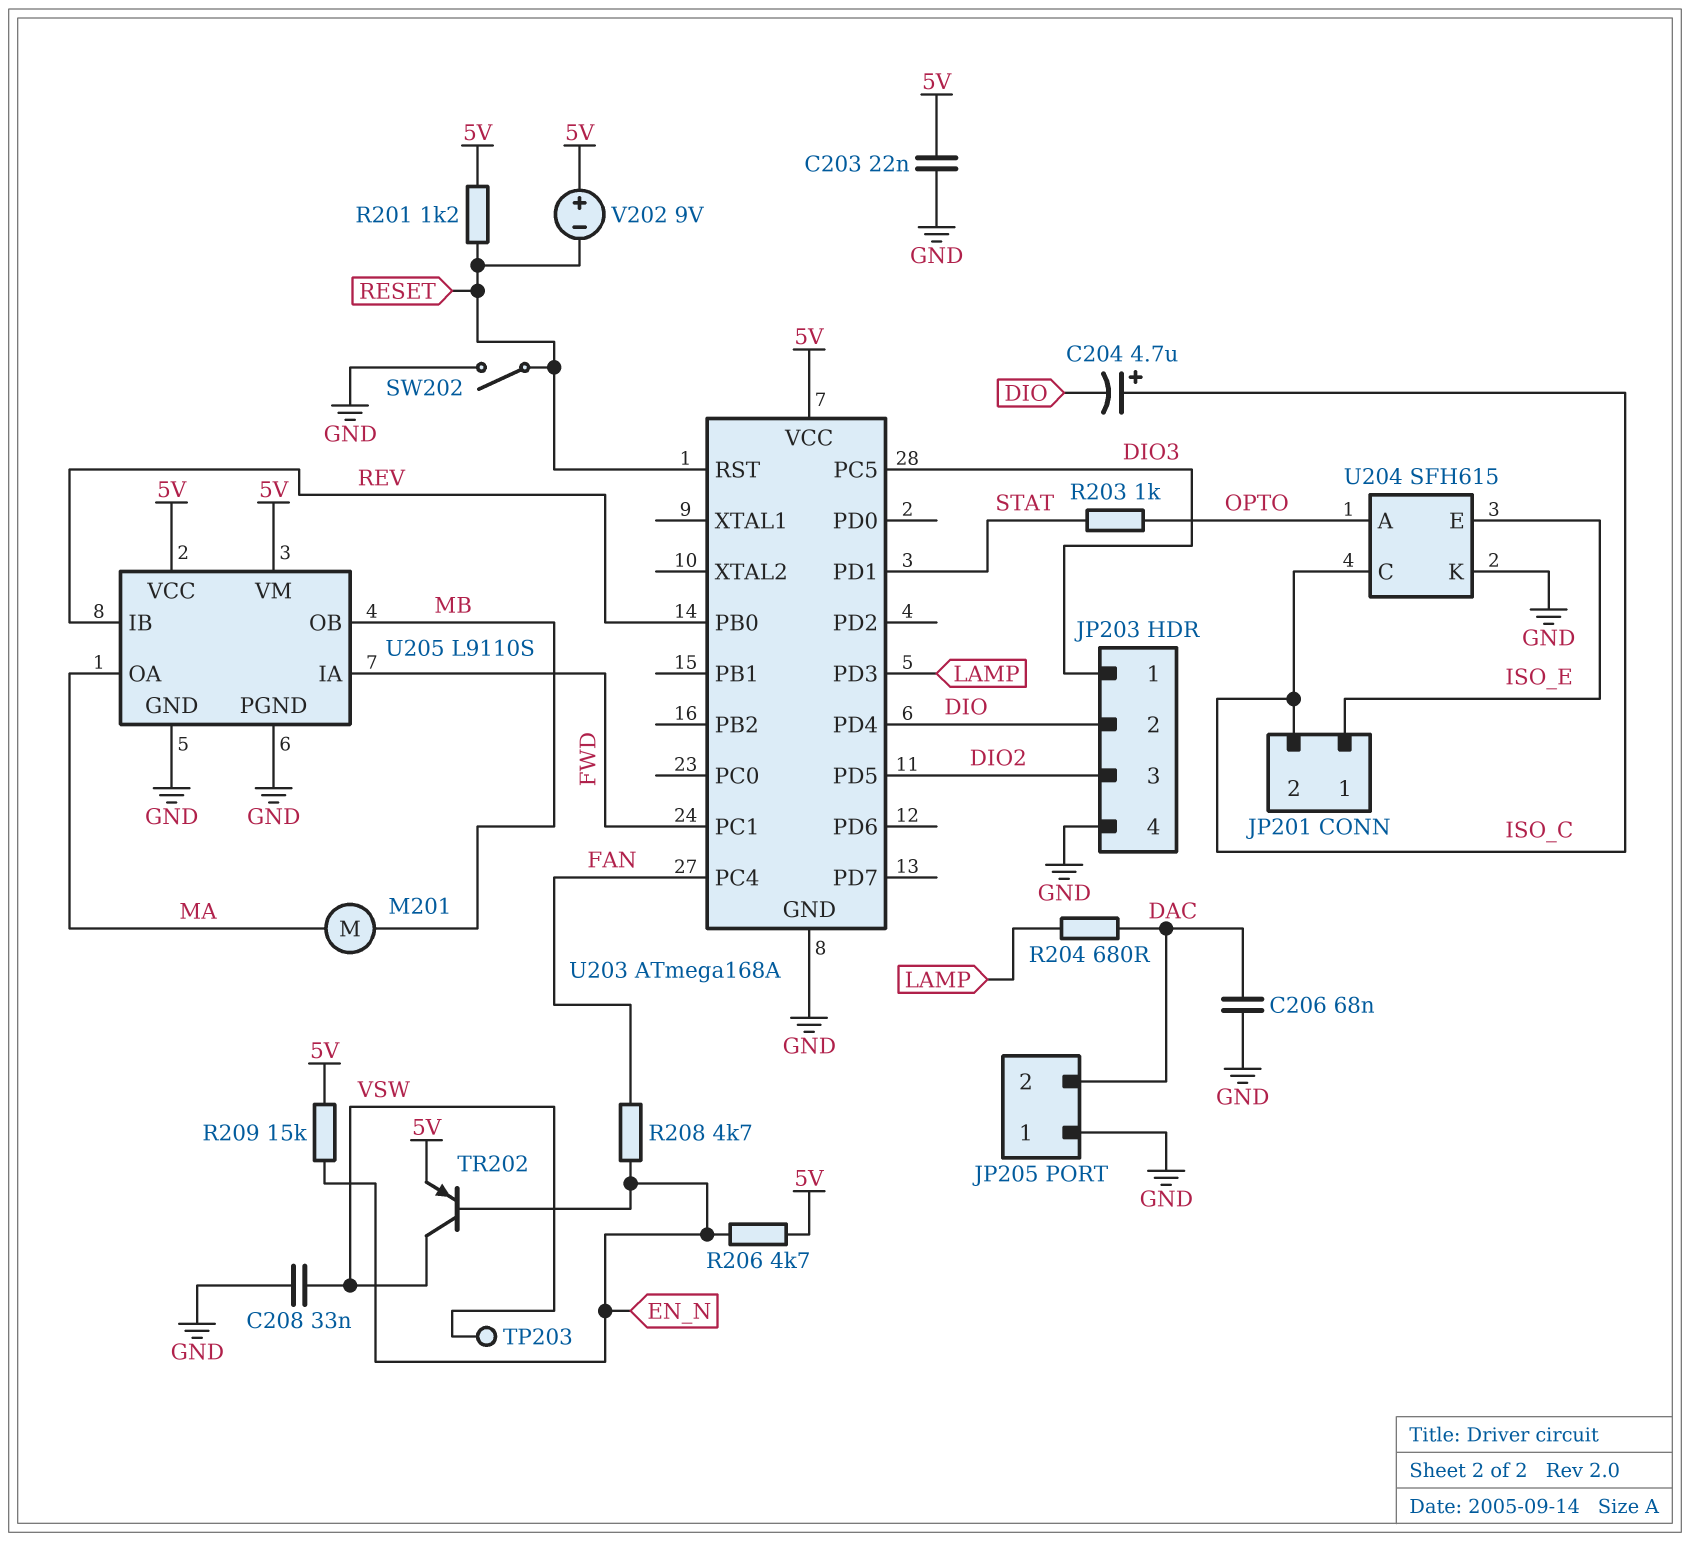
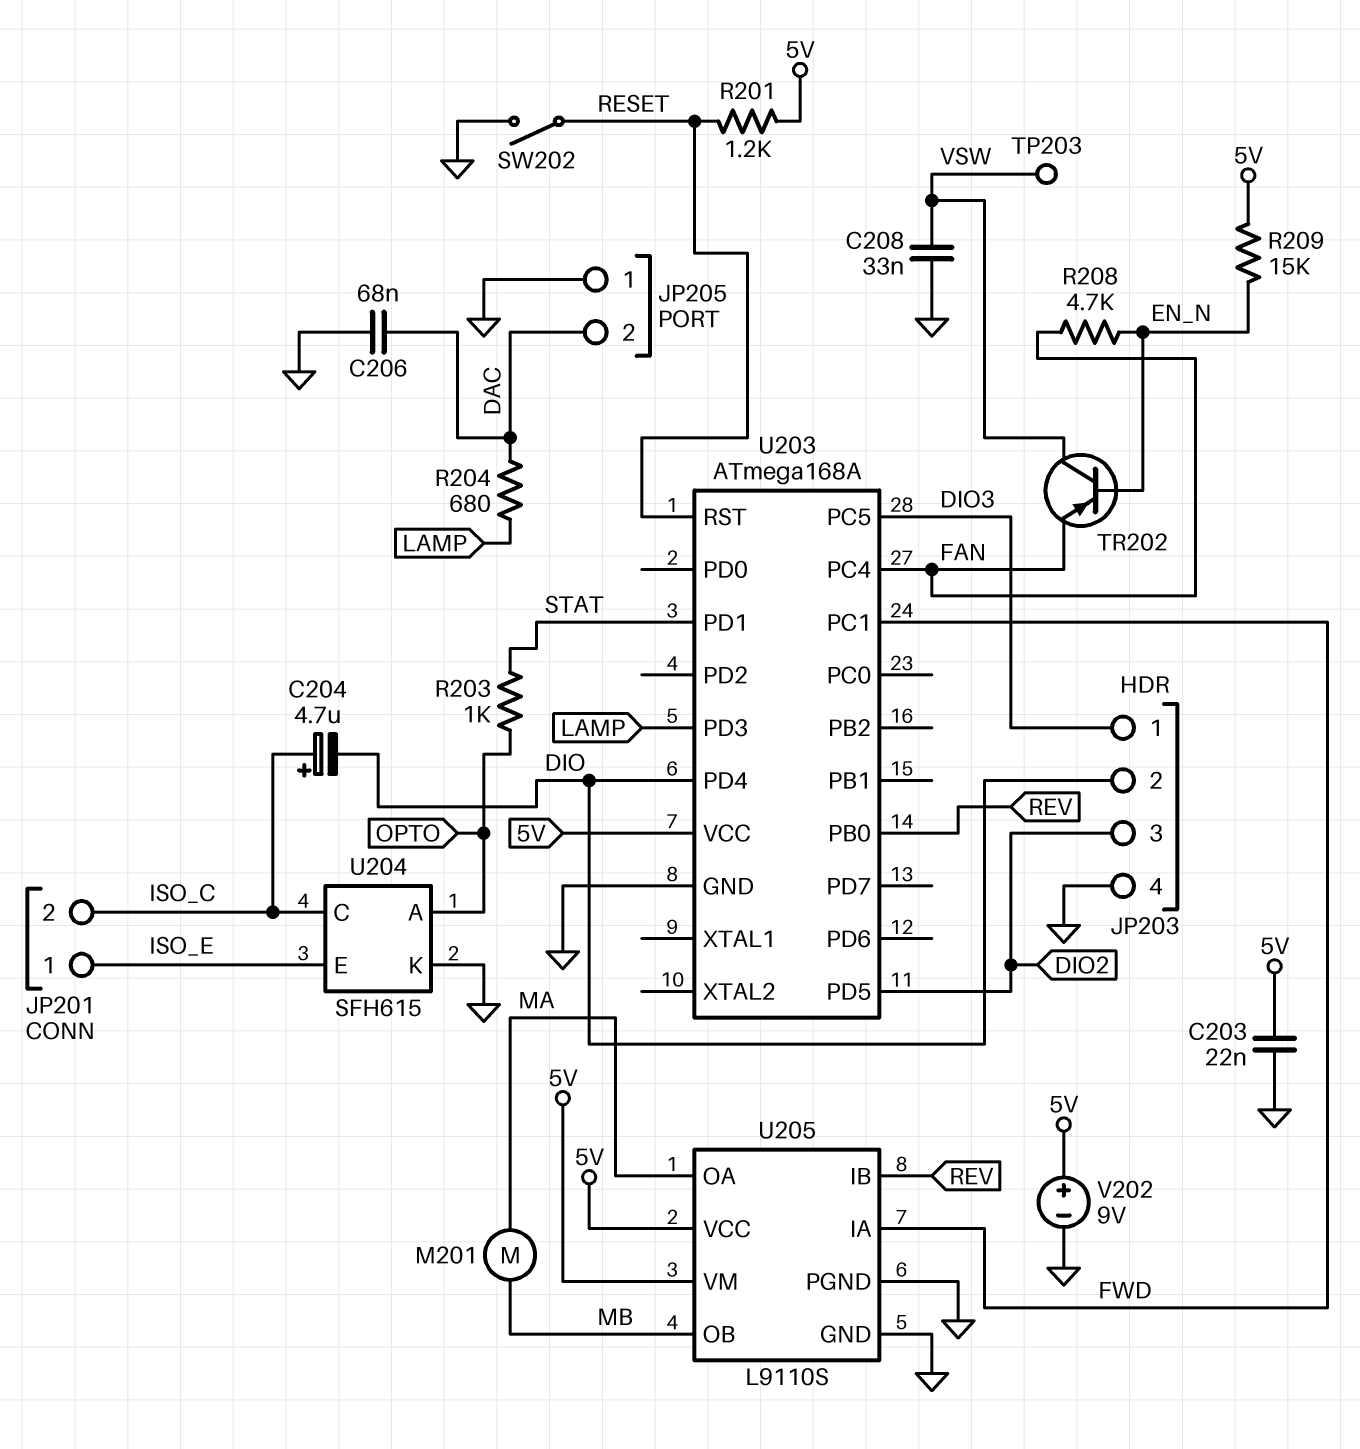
R206: 4.7k (5V, EN_N) -> none
TR202: PNP (B EN_N, C VSW, E 5V) -> PNP (B EN_N, C VSW, E FAN)
V202: 9V (plus 5V, minus RESET) -> 9V (plus 5V, minus GND)

